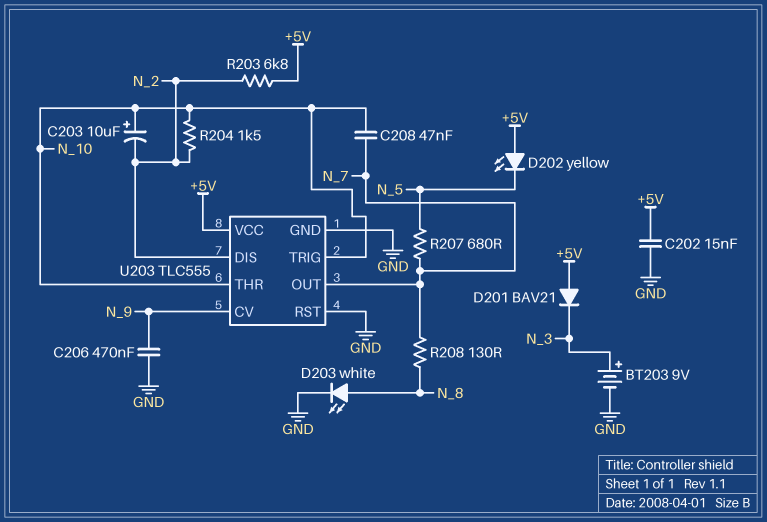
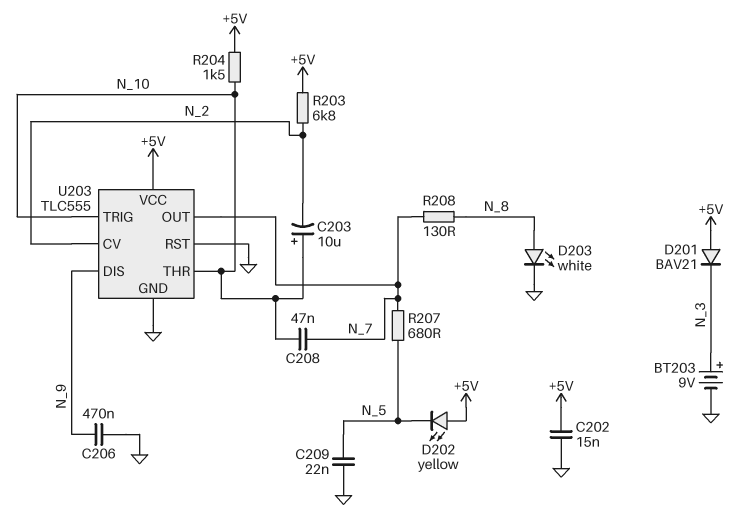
C209: none -> 22nF (GND, N_5)
R204: 1.5k (N_2, N_10) -> 1.5k (+5V, N_10)
U203 pin CV: N_9 -> N_2
U203 pin DIS: N_2 -> N_9

